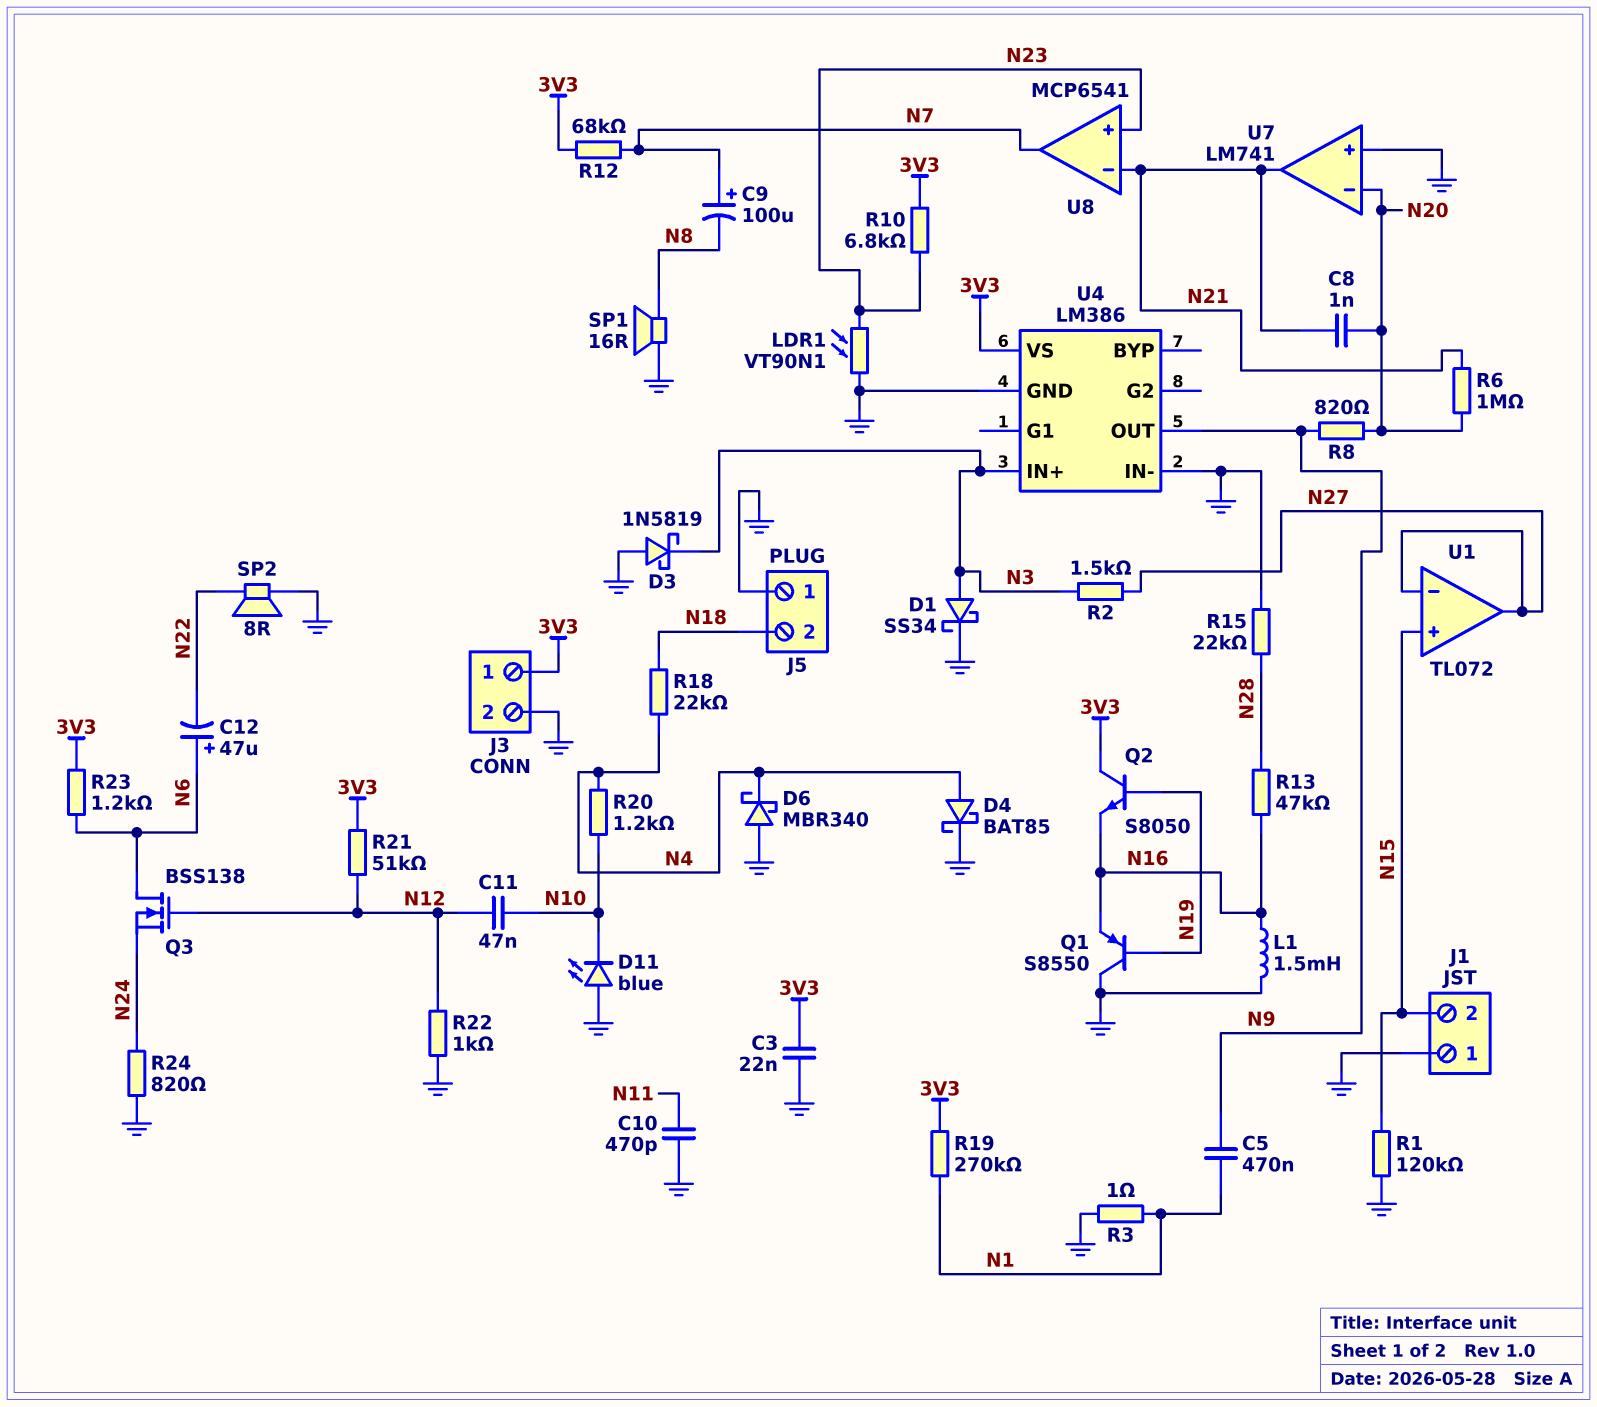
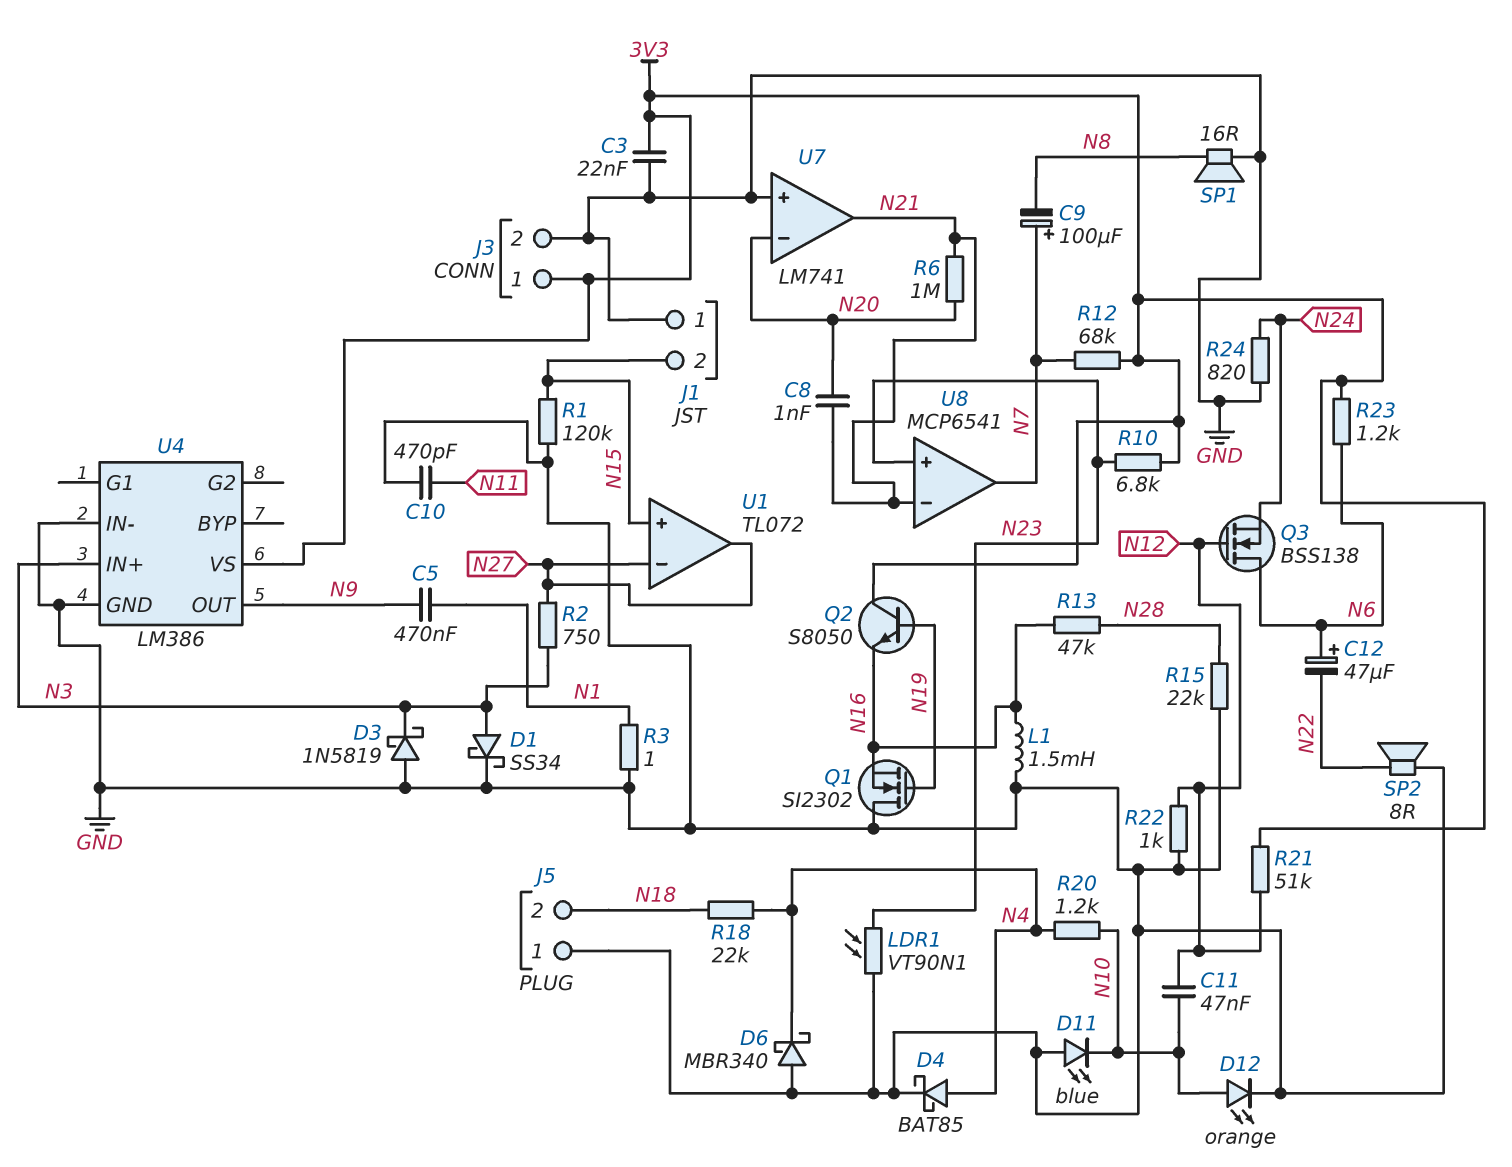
D12: none -> LED orange (A N10, K GND)
Q1: PNP S8550 (B N19, C GND, E N16) -> NMOS SI2302 (G N19, D GND, S N16)
R2: 1.5k (N3, N27) -> 750 (N3, N27)
R8: 820 (N9, N20) -> none
R19: 270k (3V3, N1) -> none

